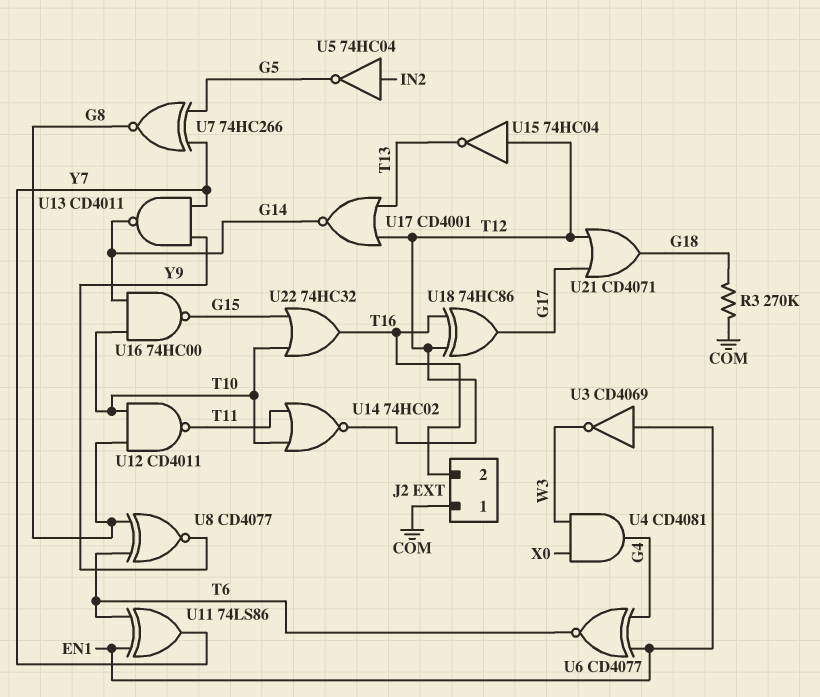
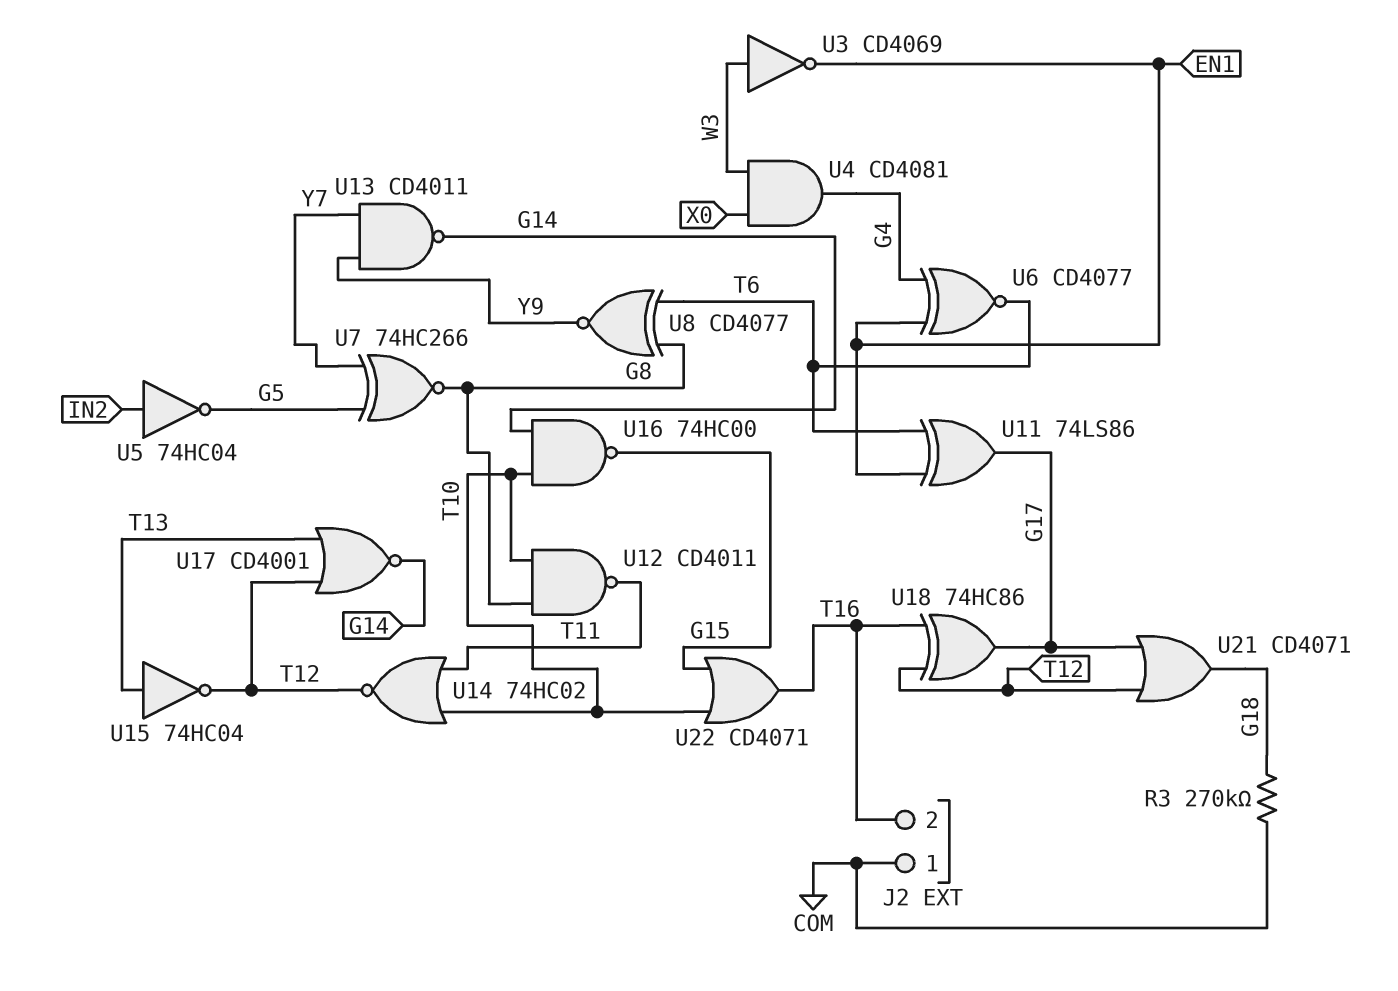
U3: NOT CD4069 (in EN1, out W3) -> NOT CD4069 (in W3, out EN1)
U11: XOR 74LS86 (in EN1, in T6, out Y7) -> XOR 74LS86 (in EN1, in T6, out G17)
U15: NOT 74HC04 (in T12, out T13) -> NOT 74HC04 (in T13, out T12)
U22: OR 74HC32 (in G15, in T10, out T16) -> OR CD4071 (in G15, in T10, out T16)

